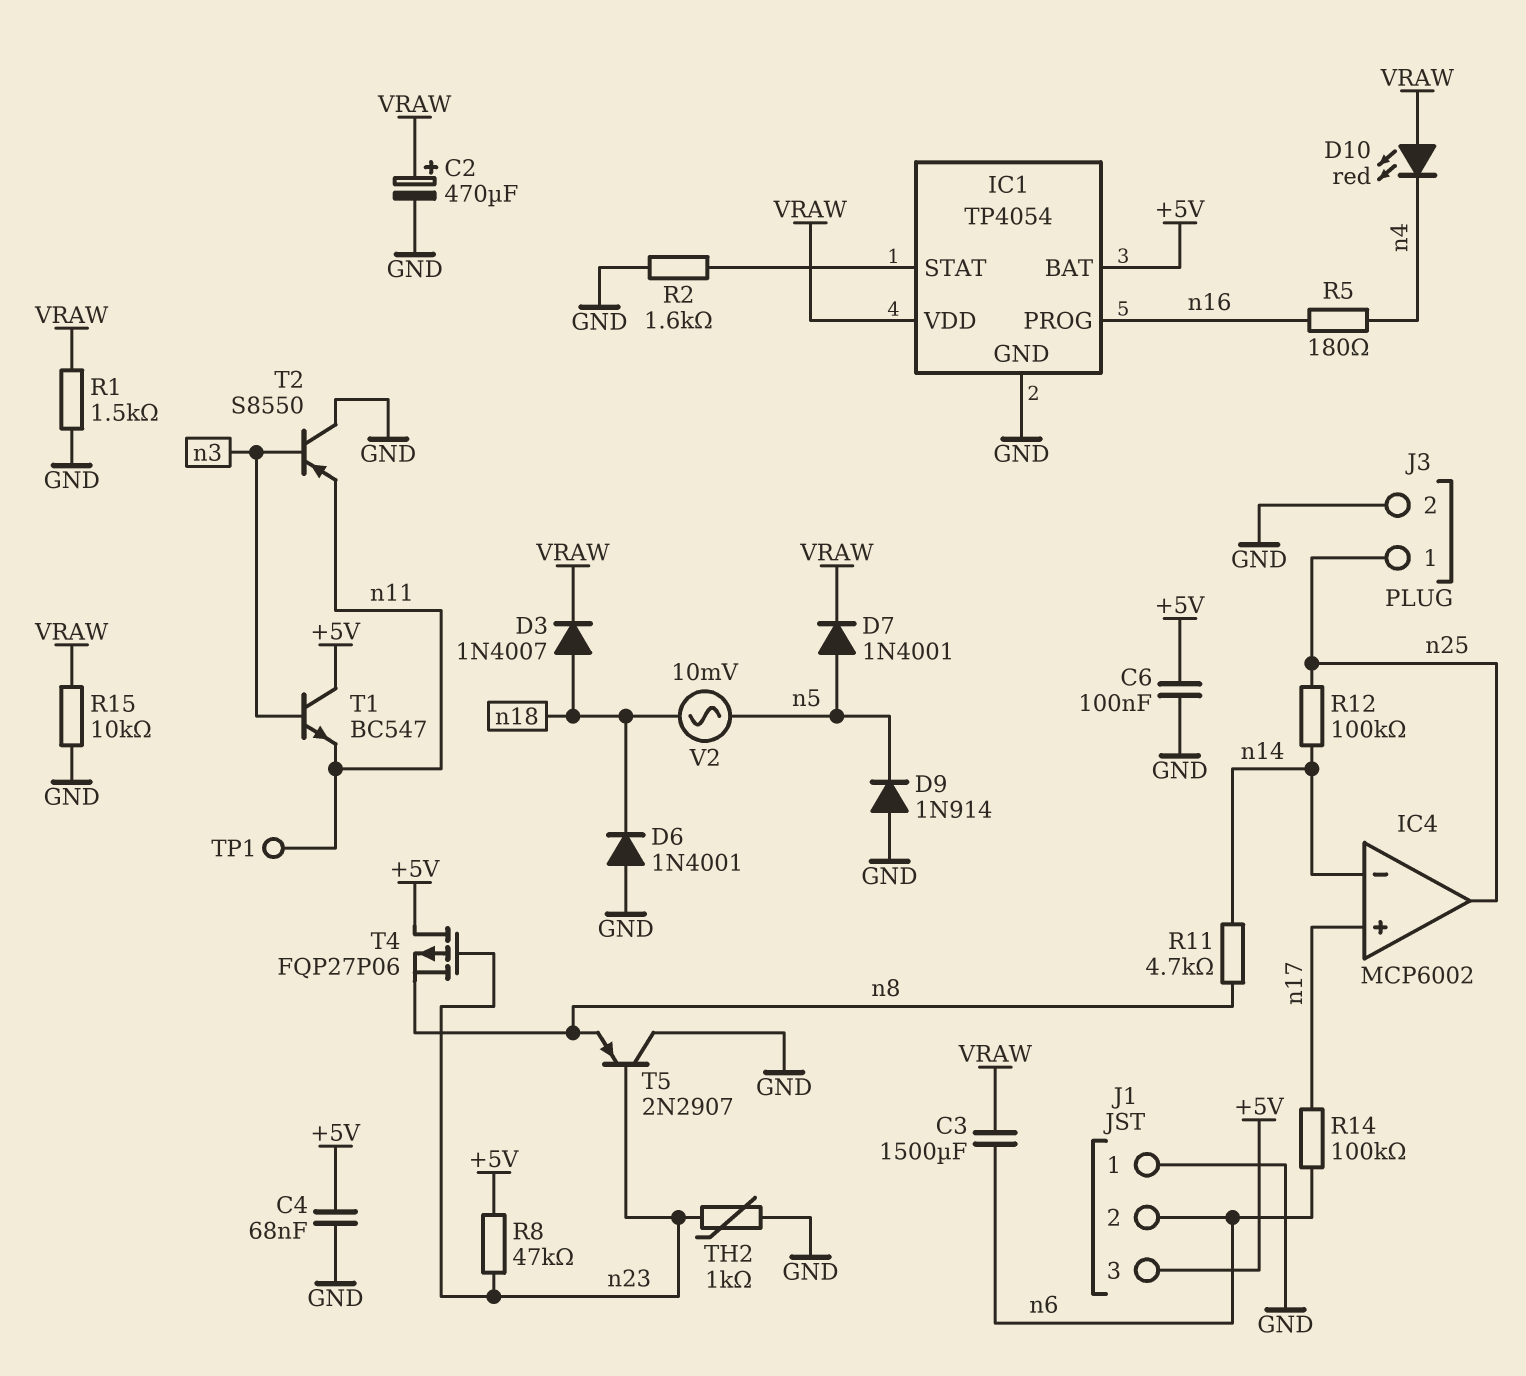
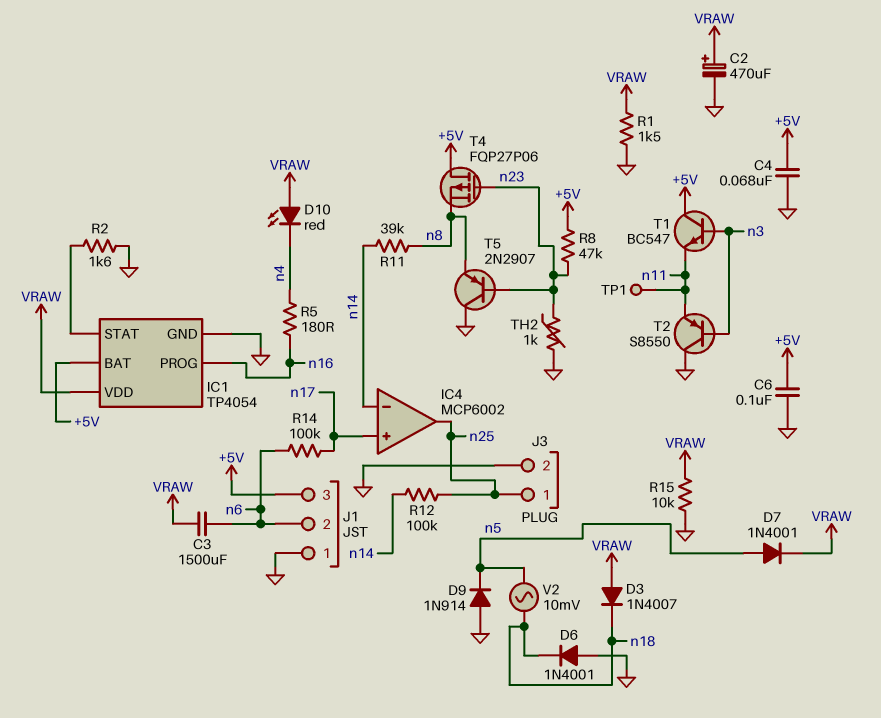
D3: diode 1N4007 (A n18, K VRAW) -> diode 1N4007 (A VRAW, K n18)
R11: 4.7k (n8, n14) -> 39k (n8, n14)

